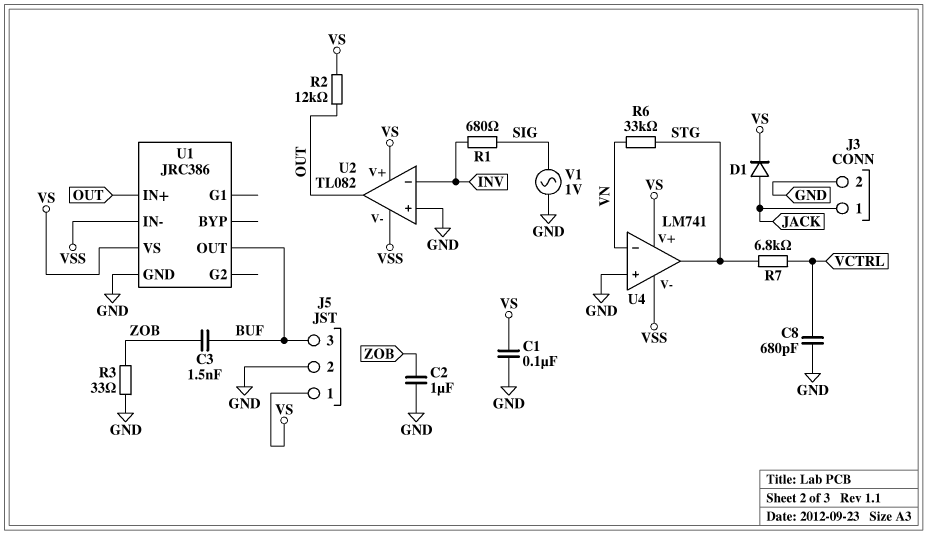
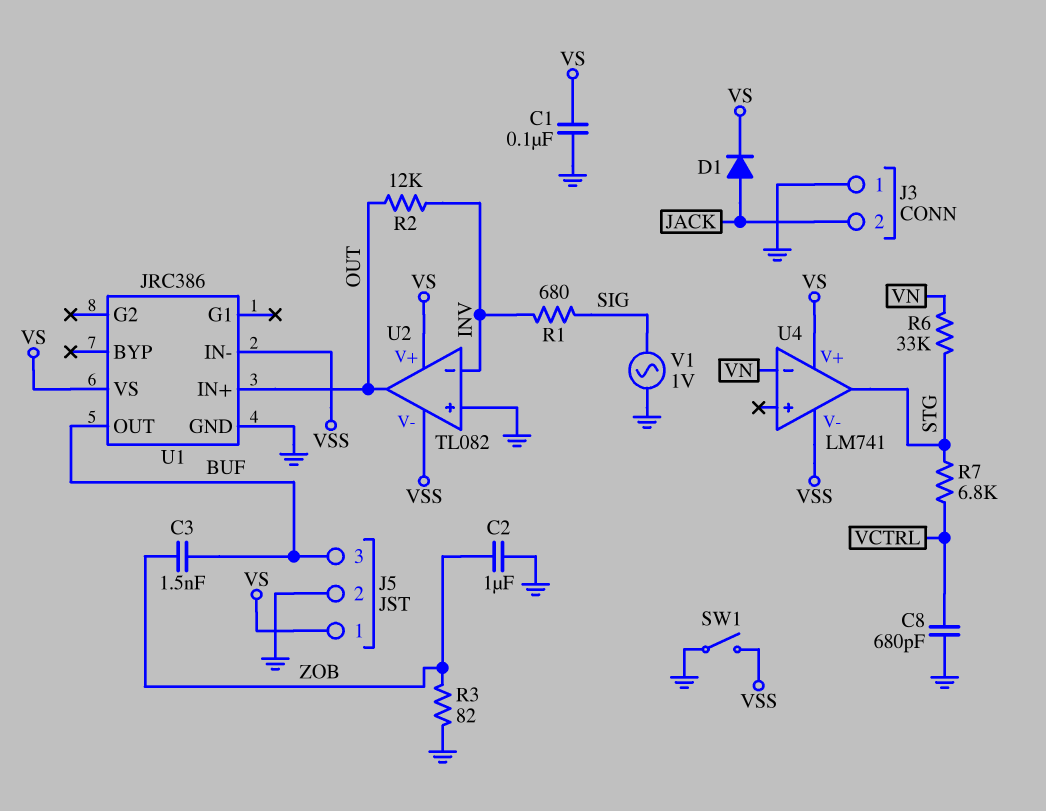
J3 pin 1: JACK -> GND
J3 pin 2: GND -> JACK
R2: 12k (OUT, VS) -> 12k (INV, OUT)
R3: 33 (GND, ZOB) -> 82 (GND, ZOB)
SW1: none -> switch (GND, VSS)
U4 pin in+: GND -> none

